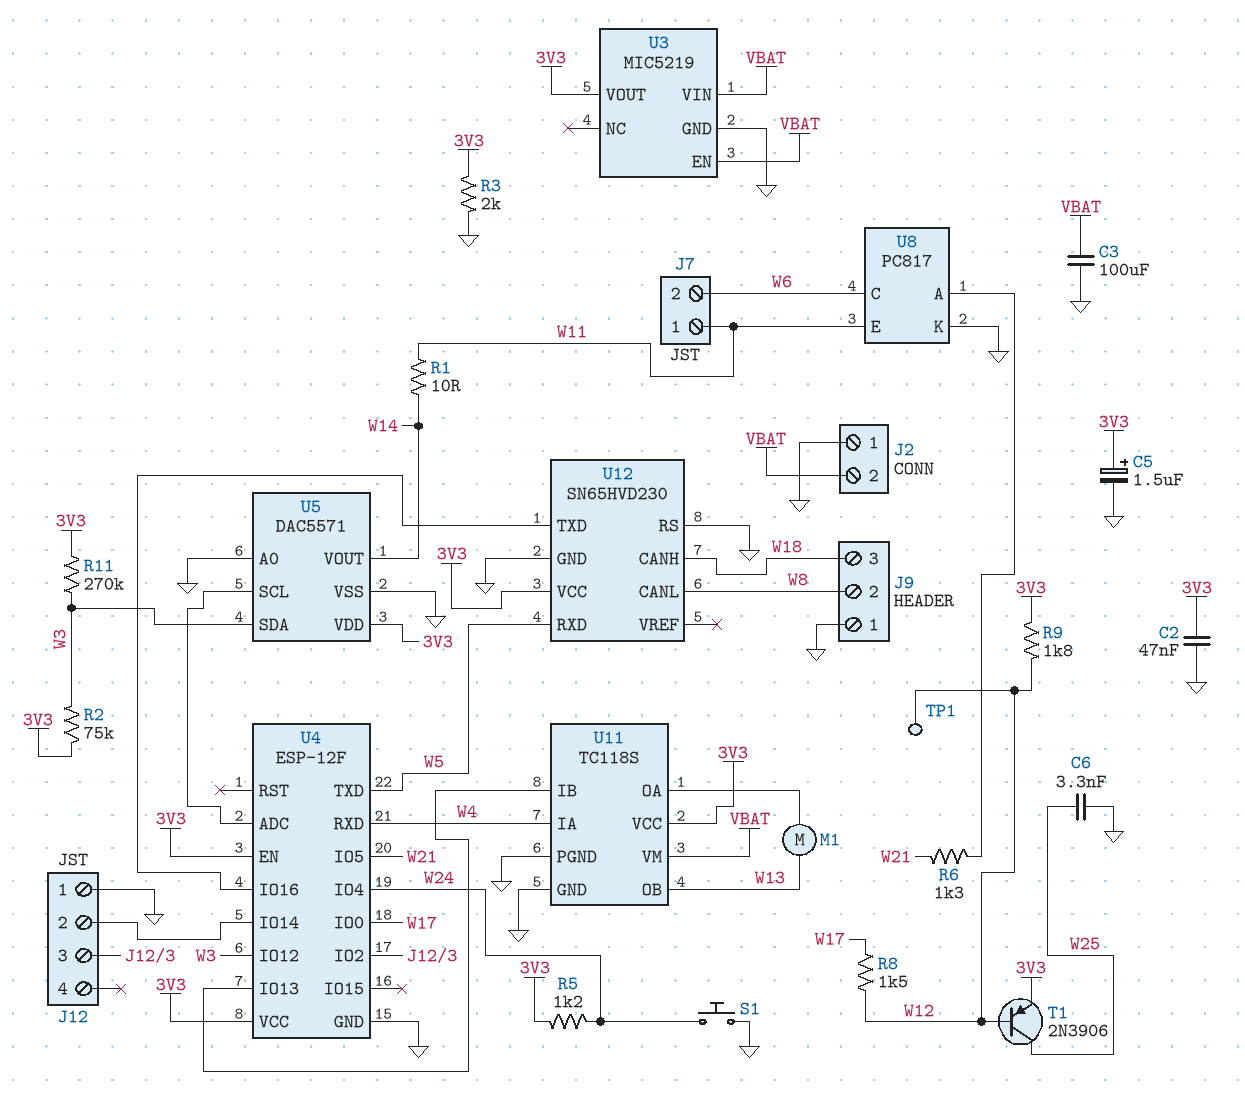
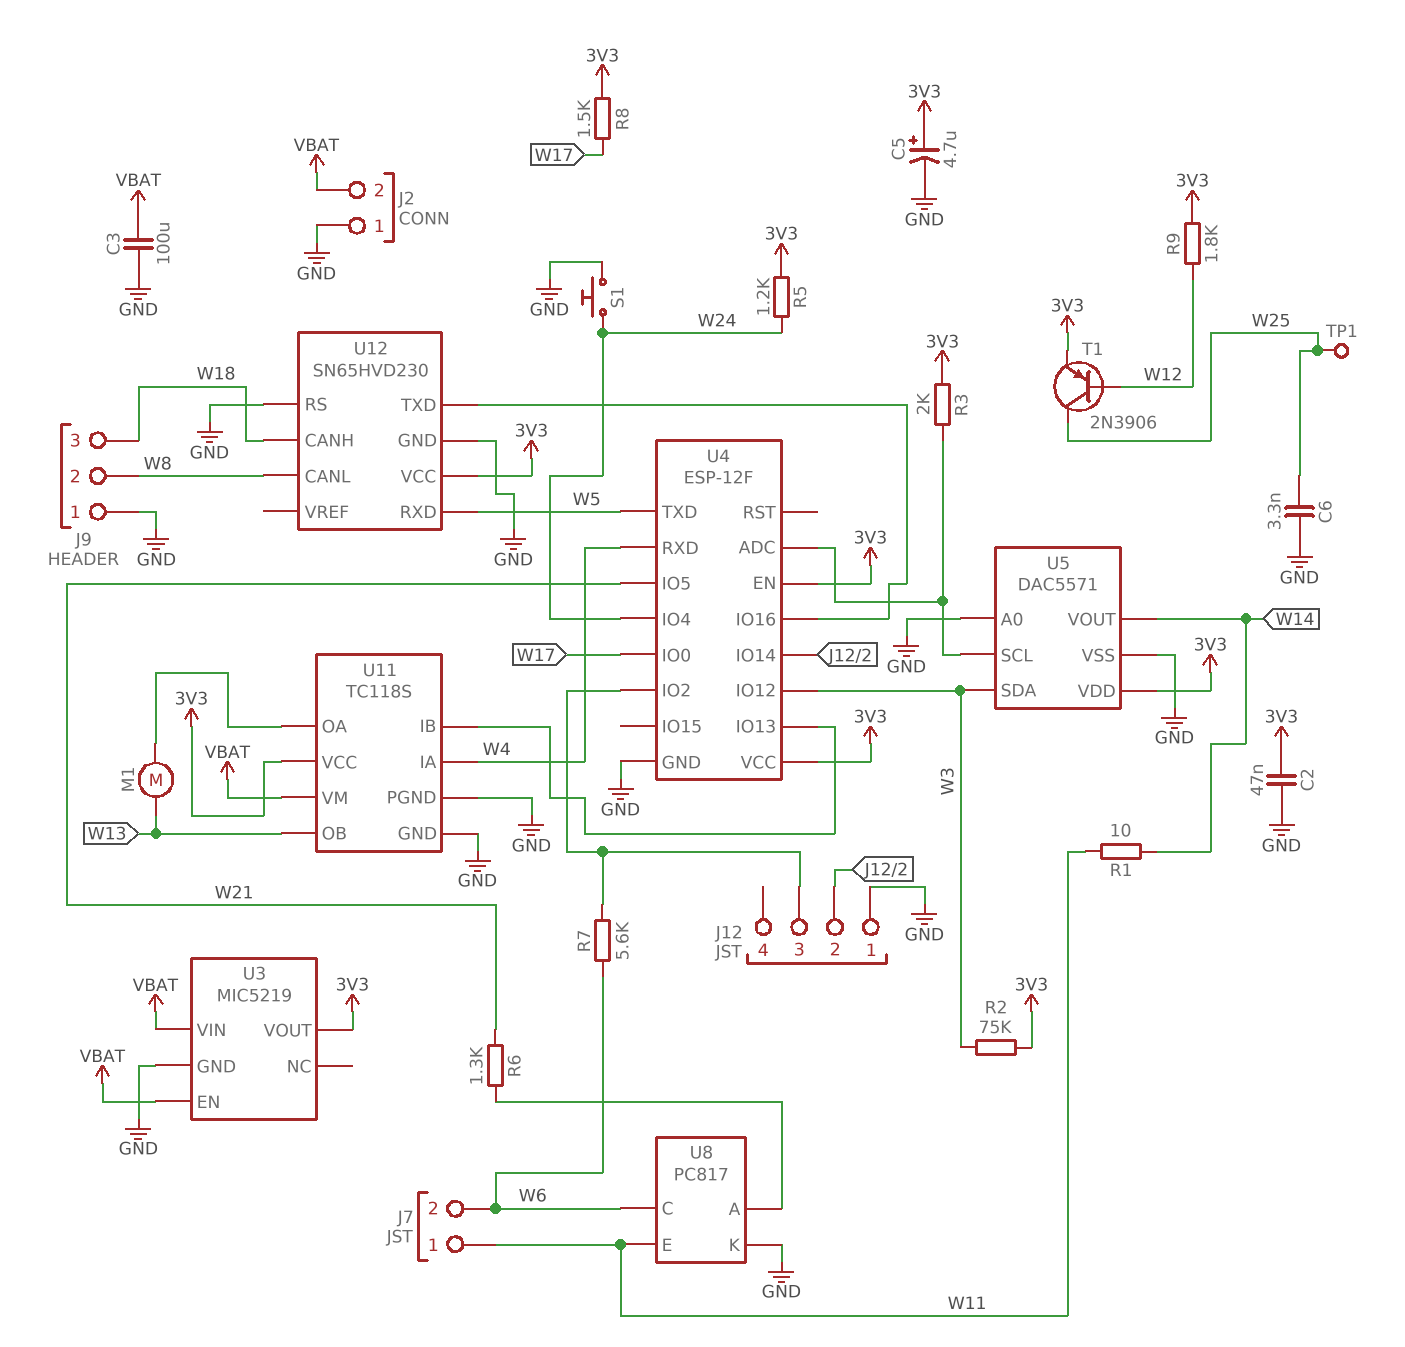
C5: 1.5uF (plus 3V3, minus GND) -> 4.7uF (plus 3V3, minus GND)
R3: 2k (3V3, GND) -> 2k (3V3, U4/ADC)
R7: none -> 5.6k (J12/3, W6)
R8: 1.5k (W12, W17) -> 1.5k (3V3, W17)
R11: 270k (3V3, W3) -> none
TP1: test point (W12) -> test point (W25)

